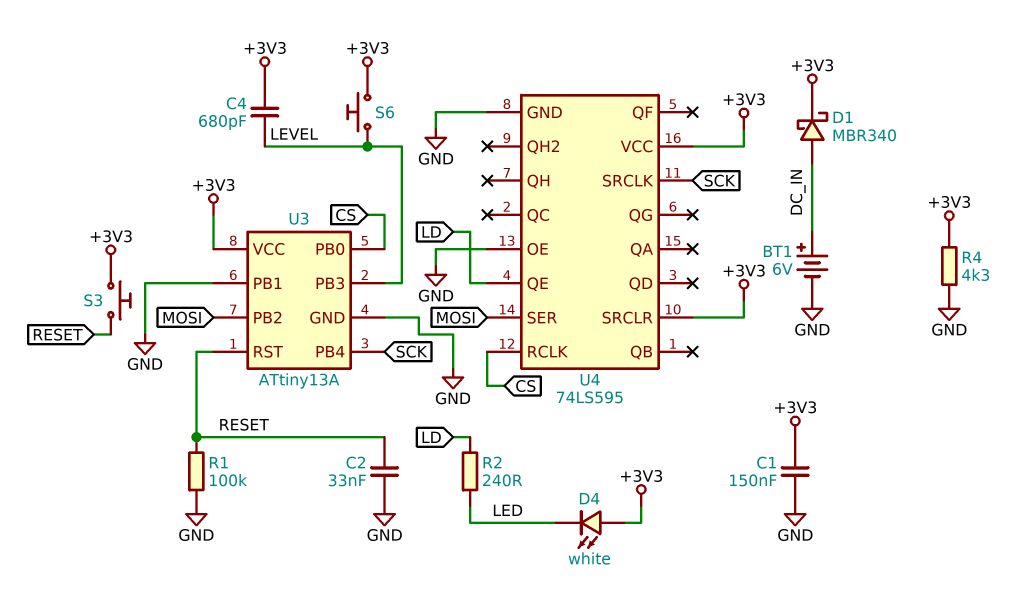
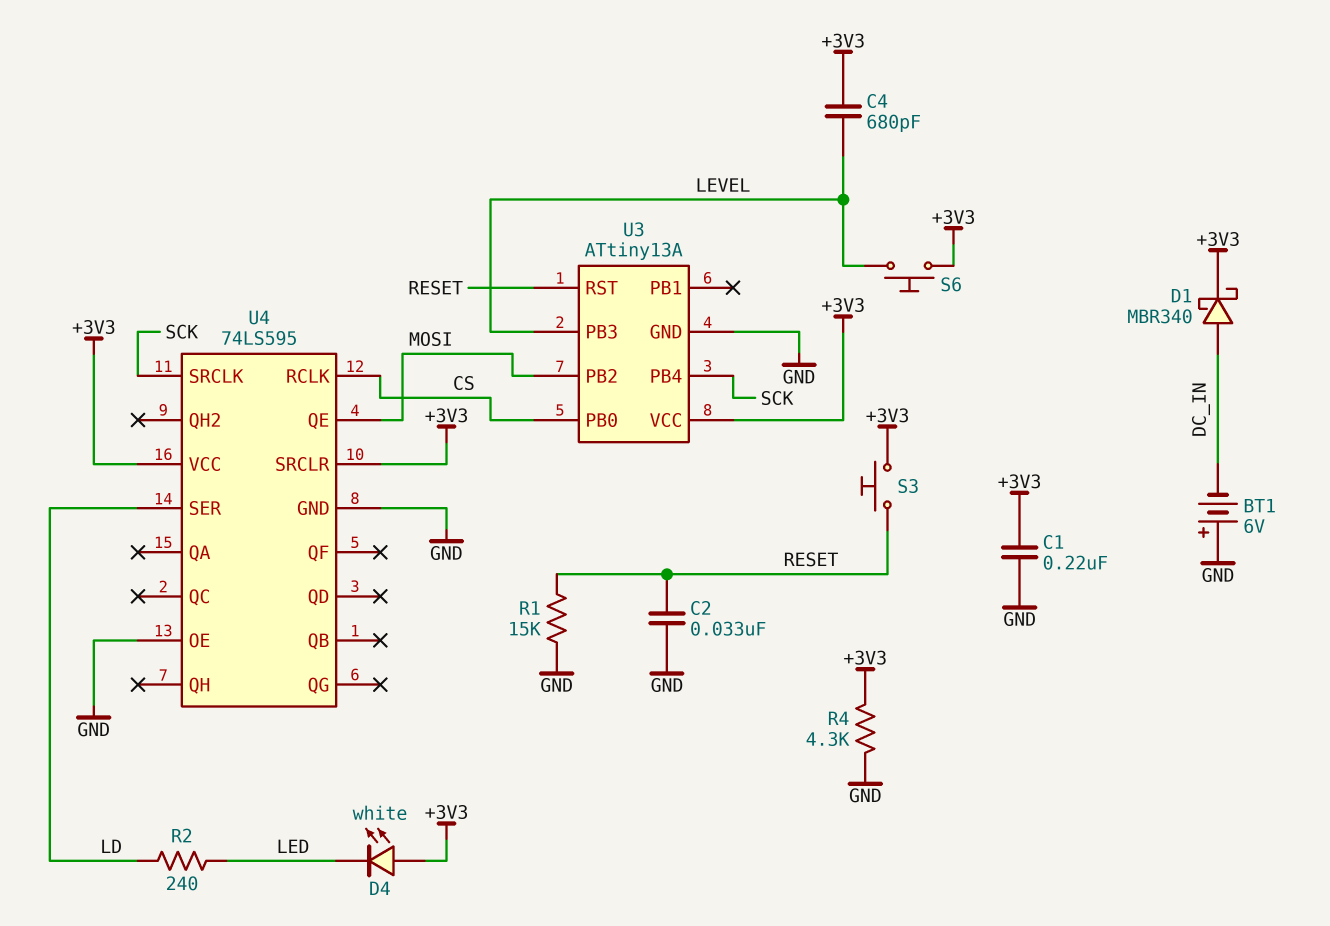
BT1: 6V (plus DC_IN, minus GND) -> 6V (plus GND, minus DC_IN)
C1: 150nF (+3V3, GND) -> 220nF (+3V3, GND)
R1: 100k (GND, RESET) -> 15k (GND, RESET)
U3 pin PB1: GND -> none
U4 pin QE: LD -> MOSI
U4 pin SER: MOSI -> LD

